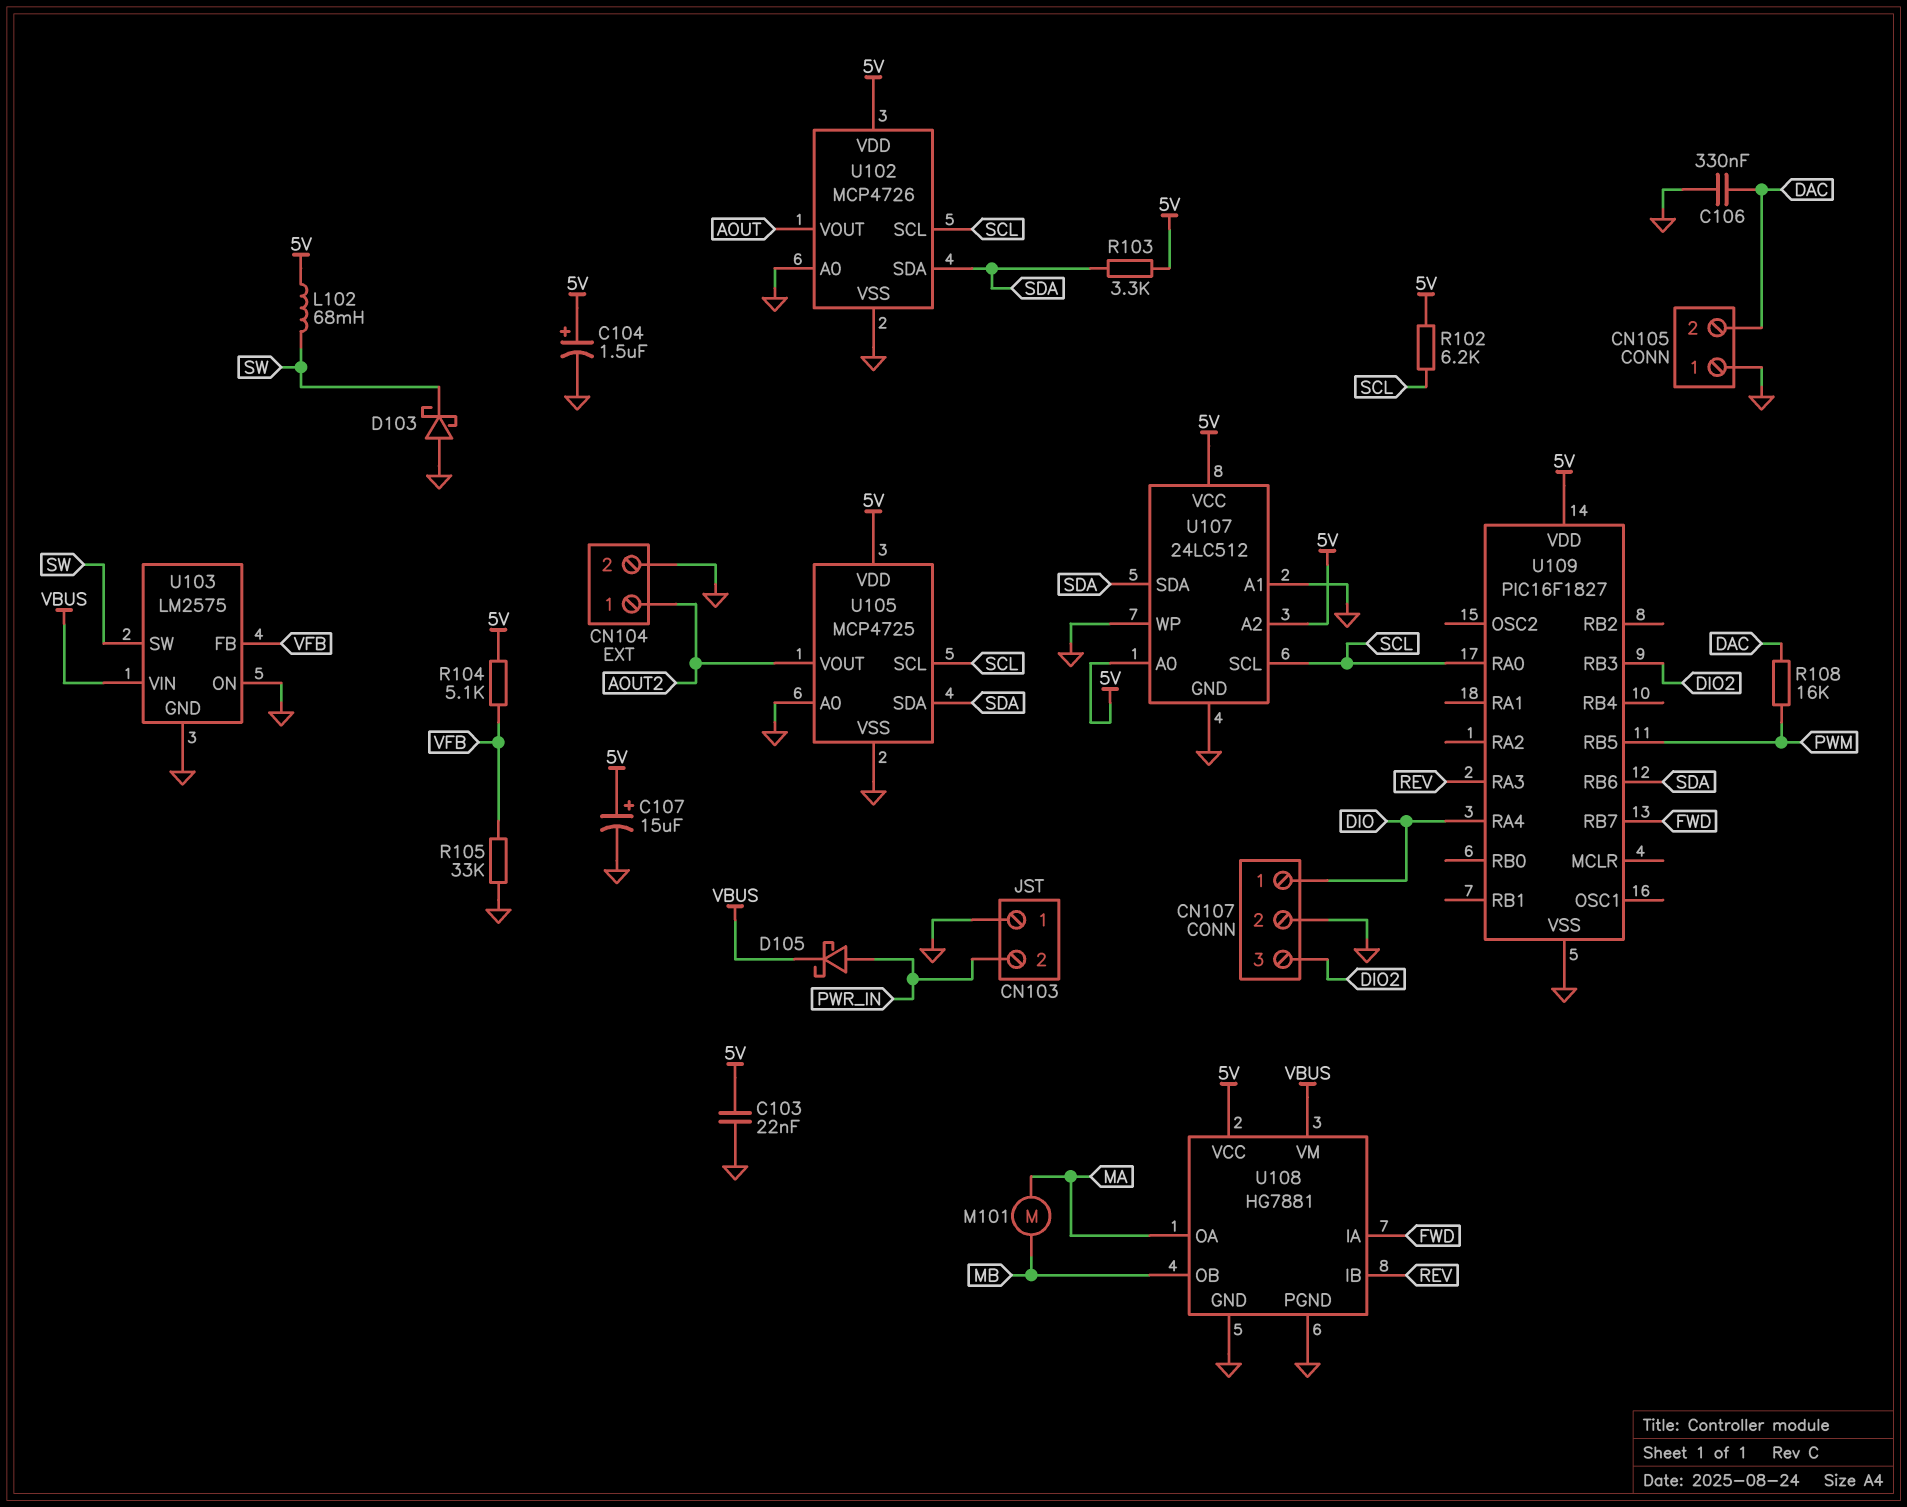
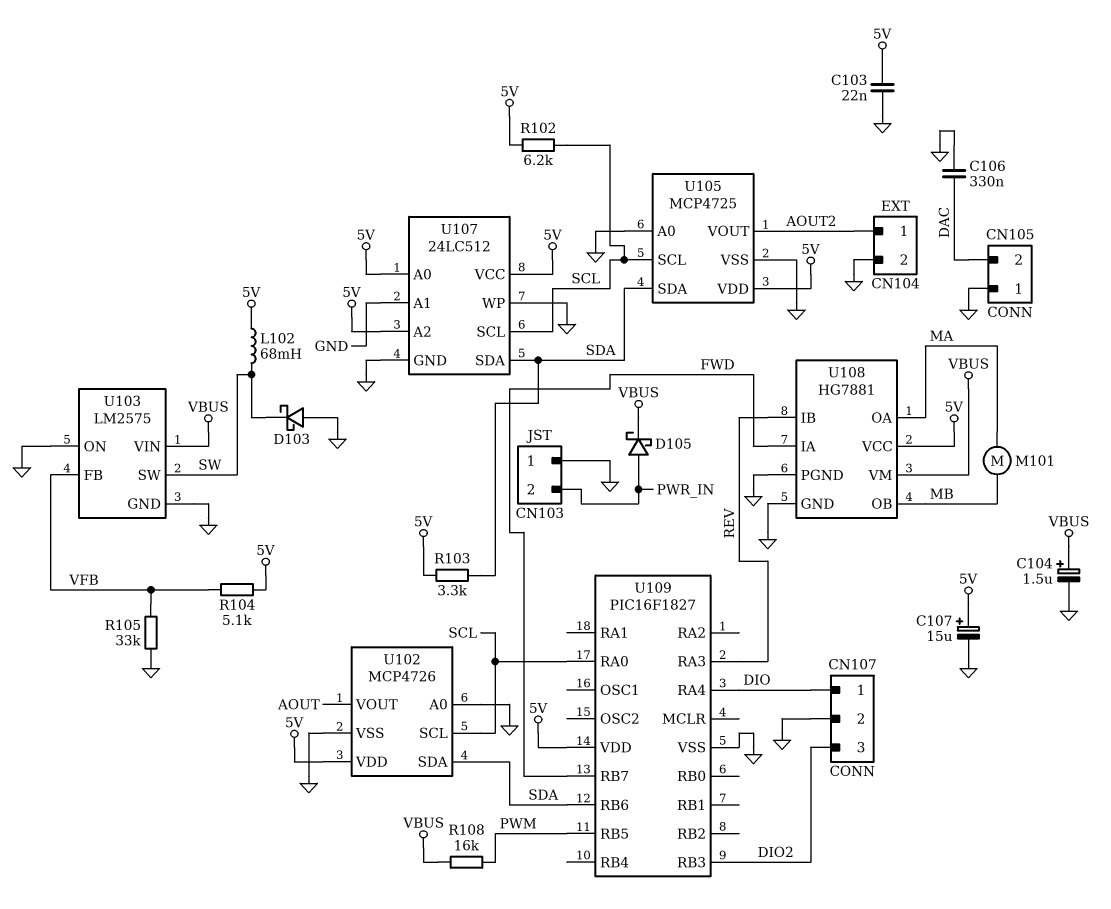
C104: 1.5uF (plus 5V, minus GND) -> 1.5uF (plus VBUS, minus GND)
R108: 16k (DAC, PWM) -> 16k (PWM, VBUS)

